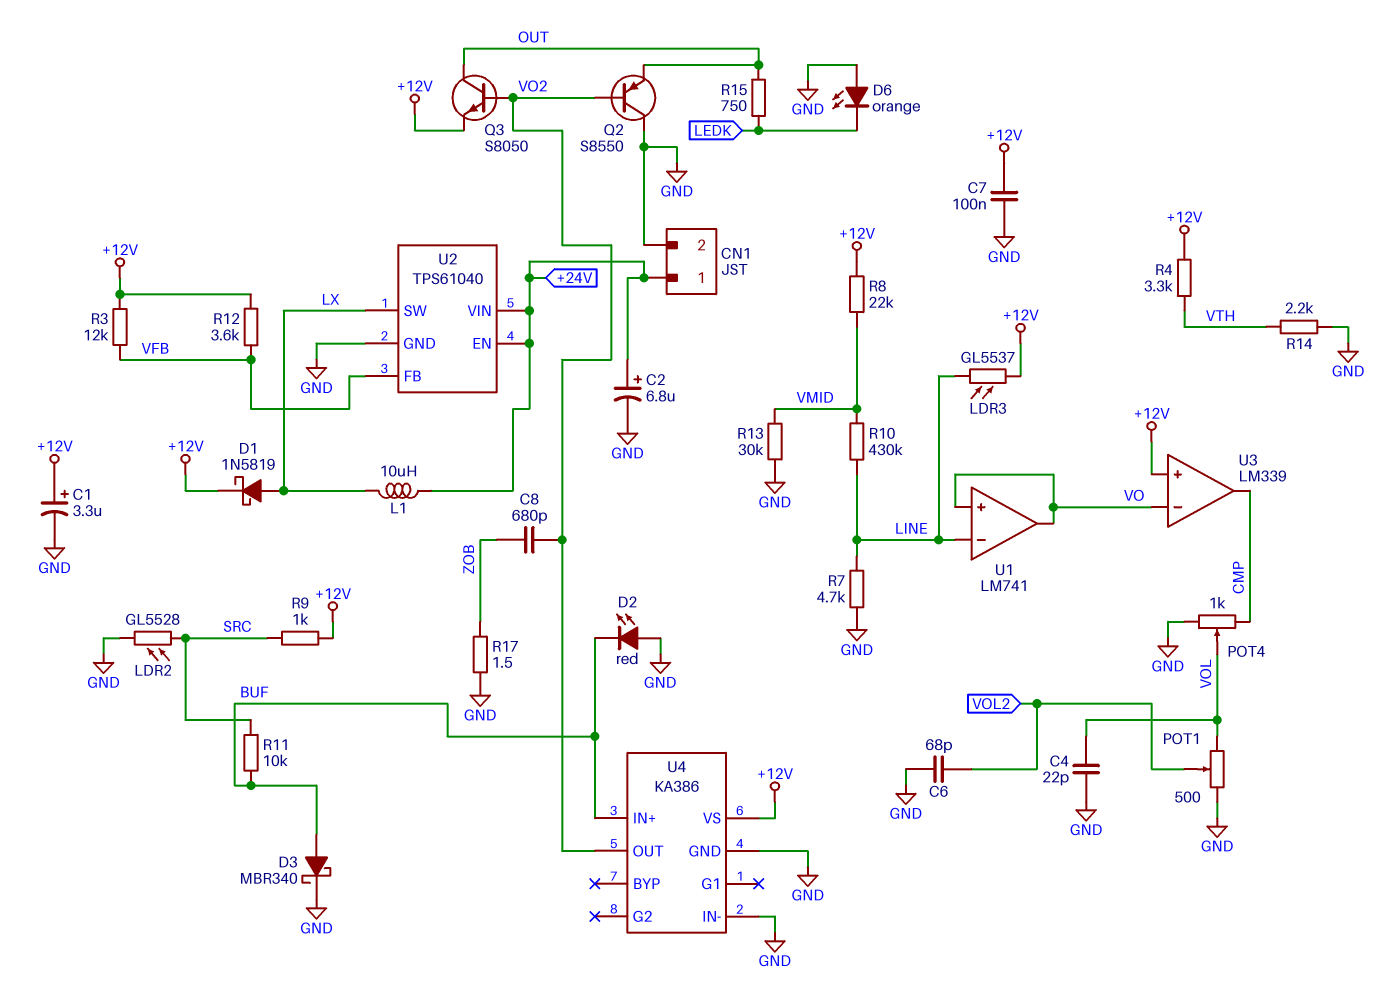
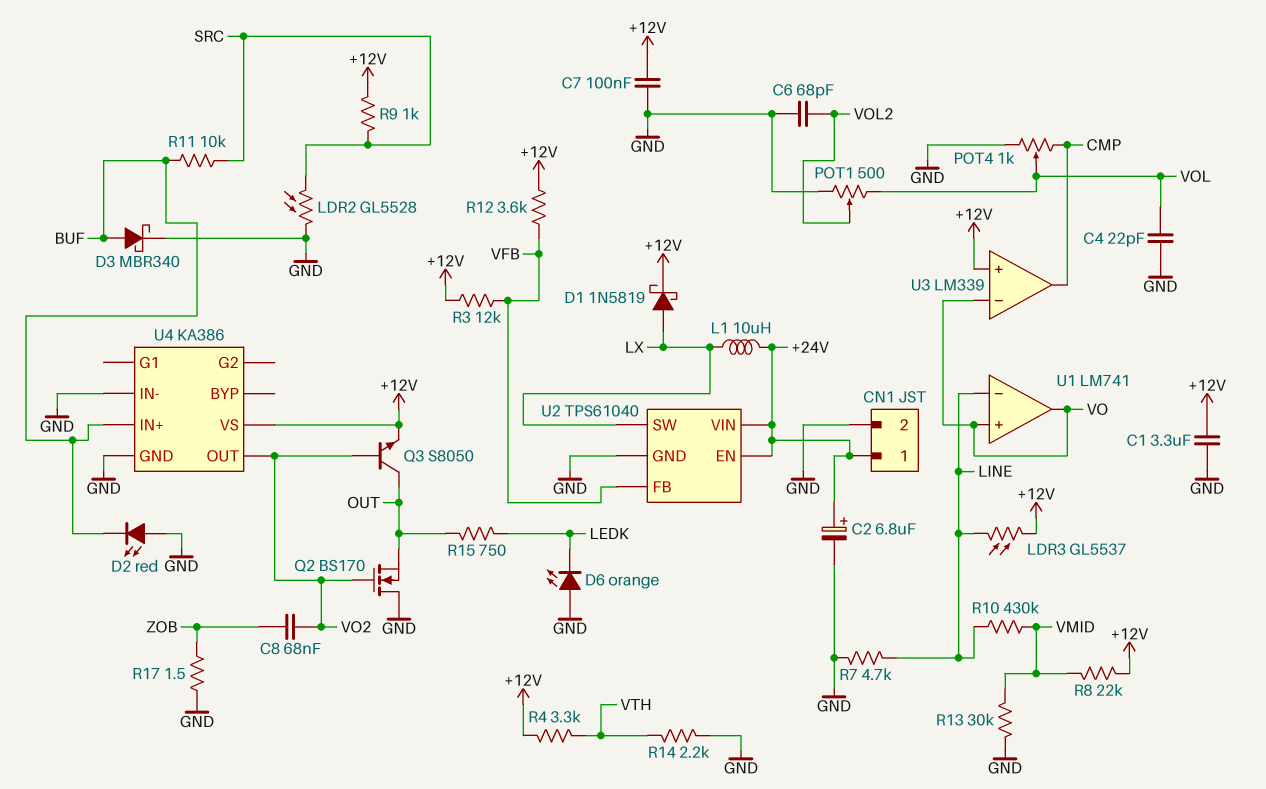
C1: 3.3uF (plus +12V, minus GND) -> 3.3uF (+12V, GND)
C8: 680pF (VO2, ZOB) -> 68nF (VO2, ZOB)
Q2: PNP S8550 (B VO2, C GND, E OUT) -> NMOS BS170 (G VO2, D GND, S OUT)

